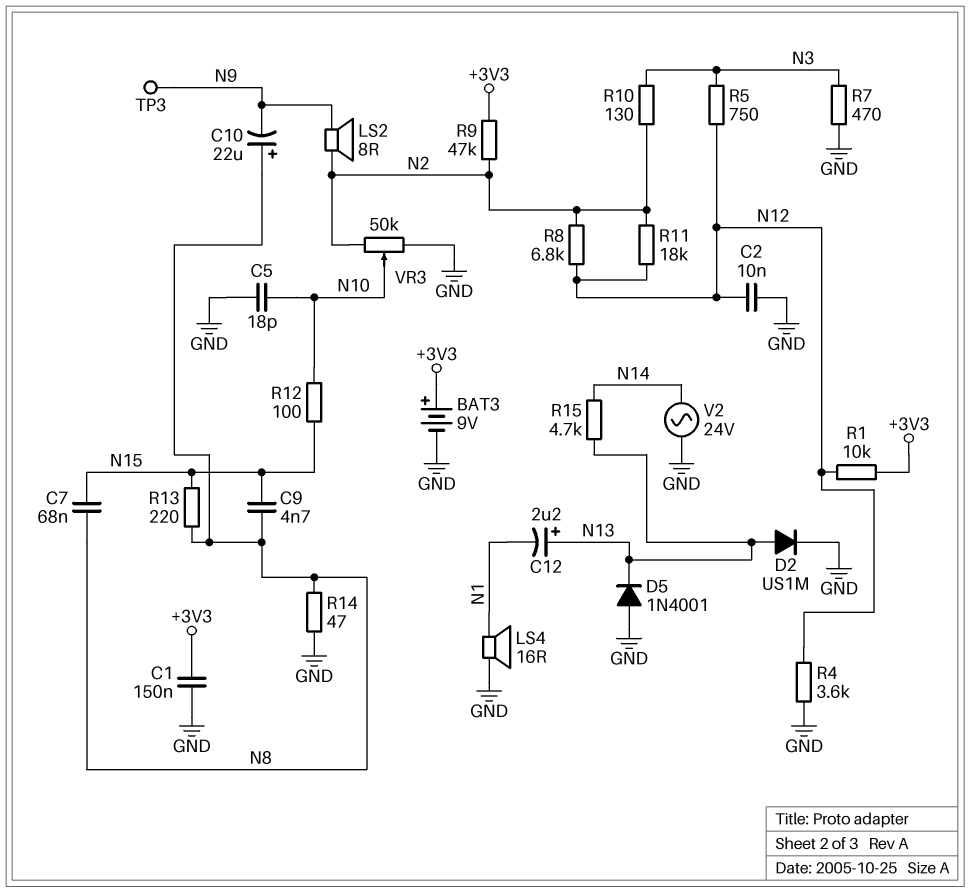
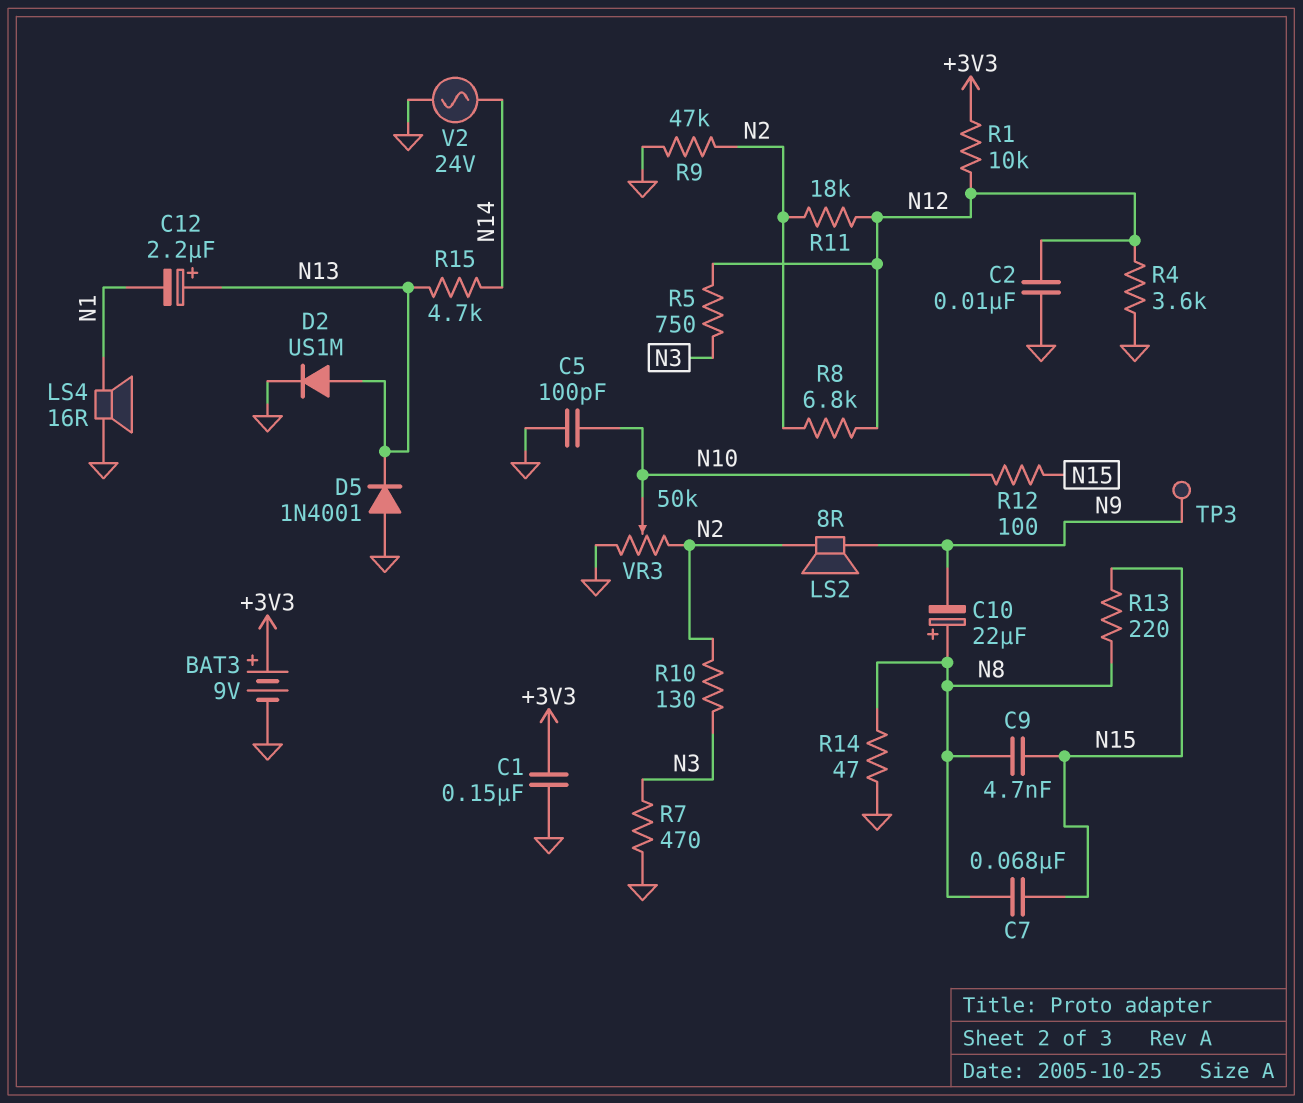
C5: 18pF (GND, N10) -> 100pF (GND, N10)
R9: 47k (+3V3, N2) -> 47k (GND, N2)

